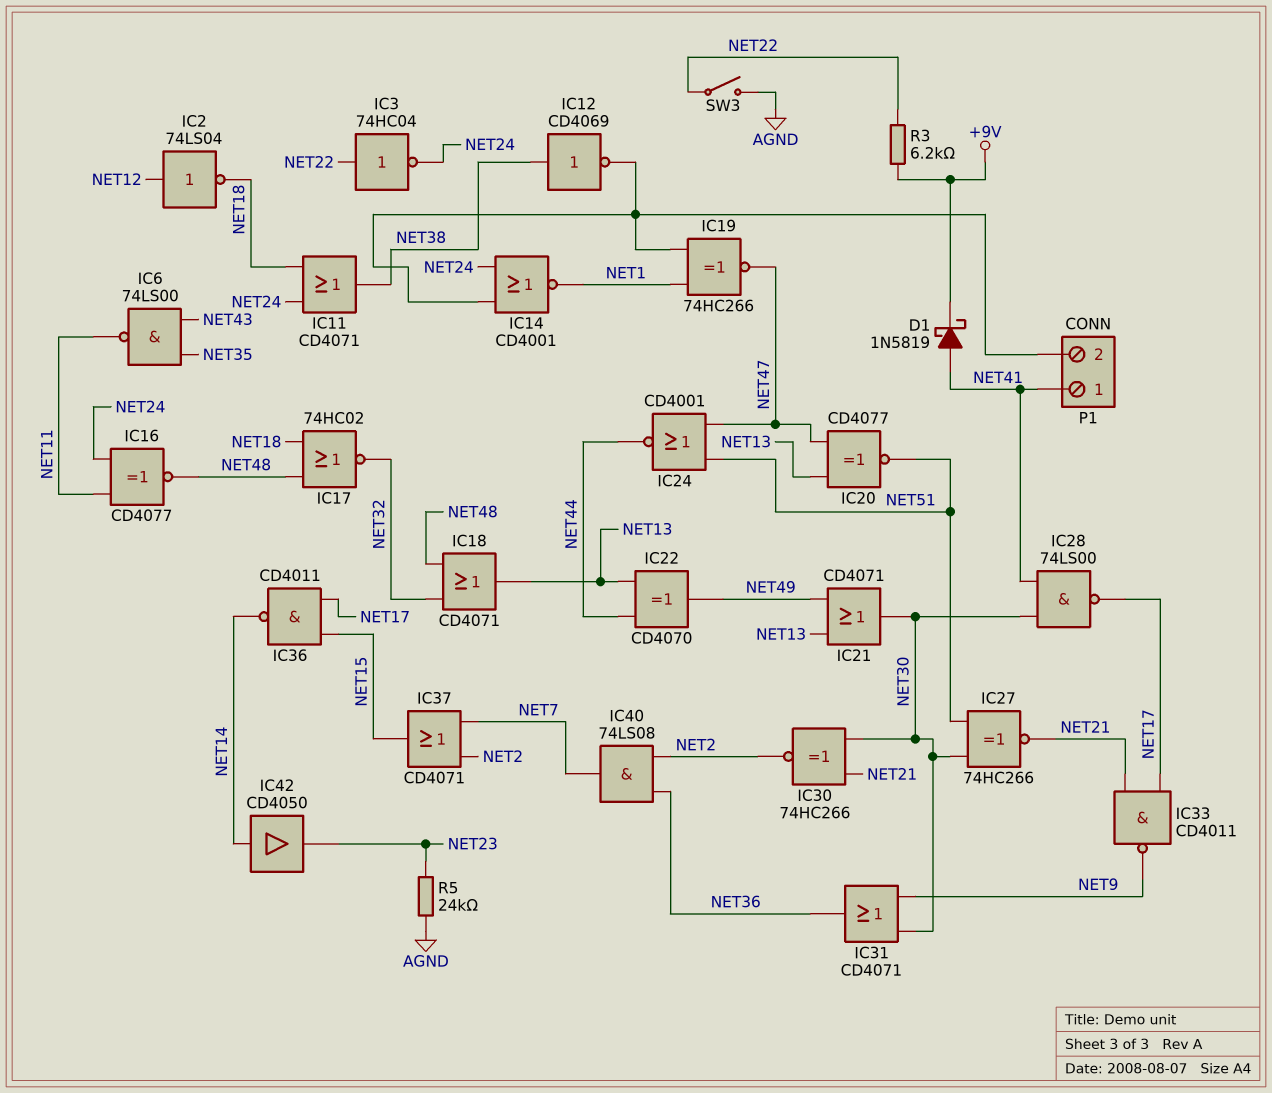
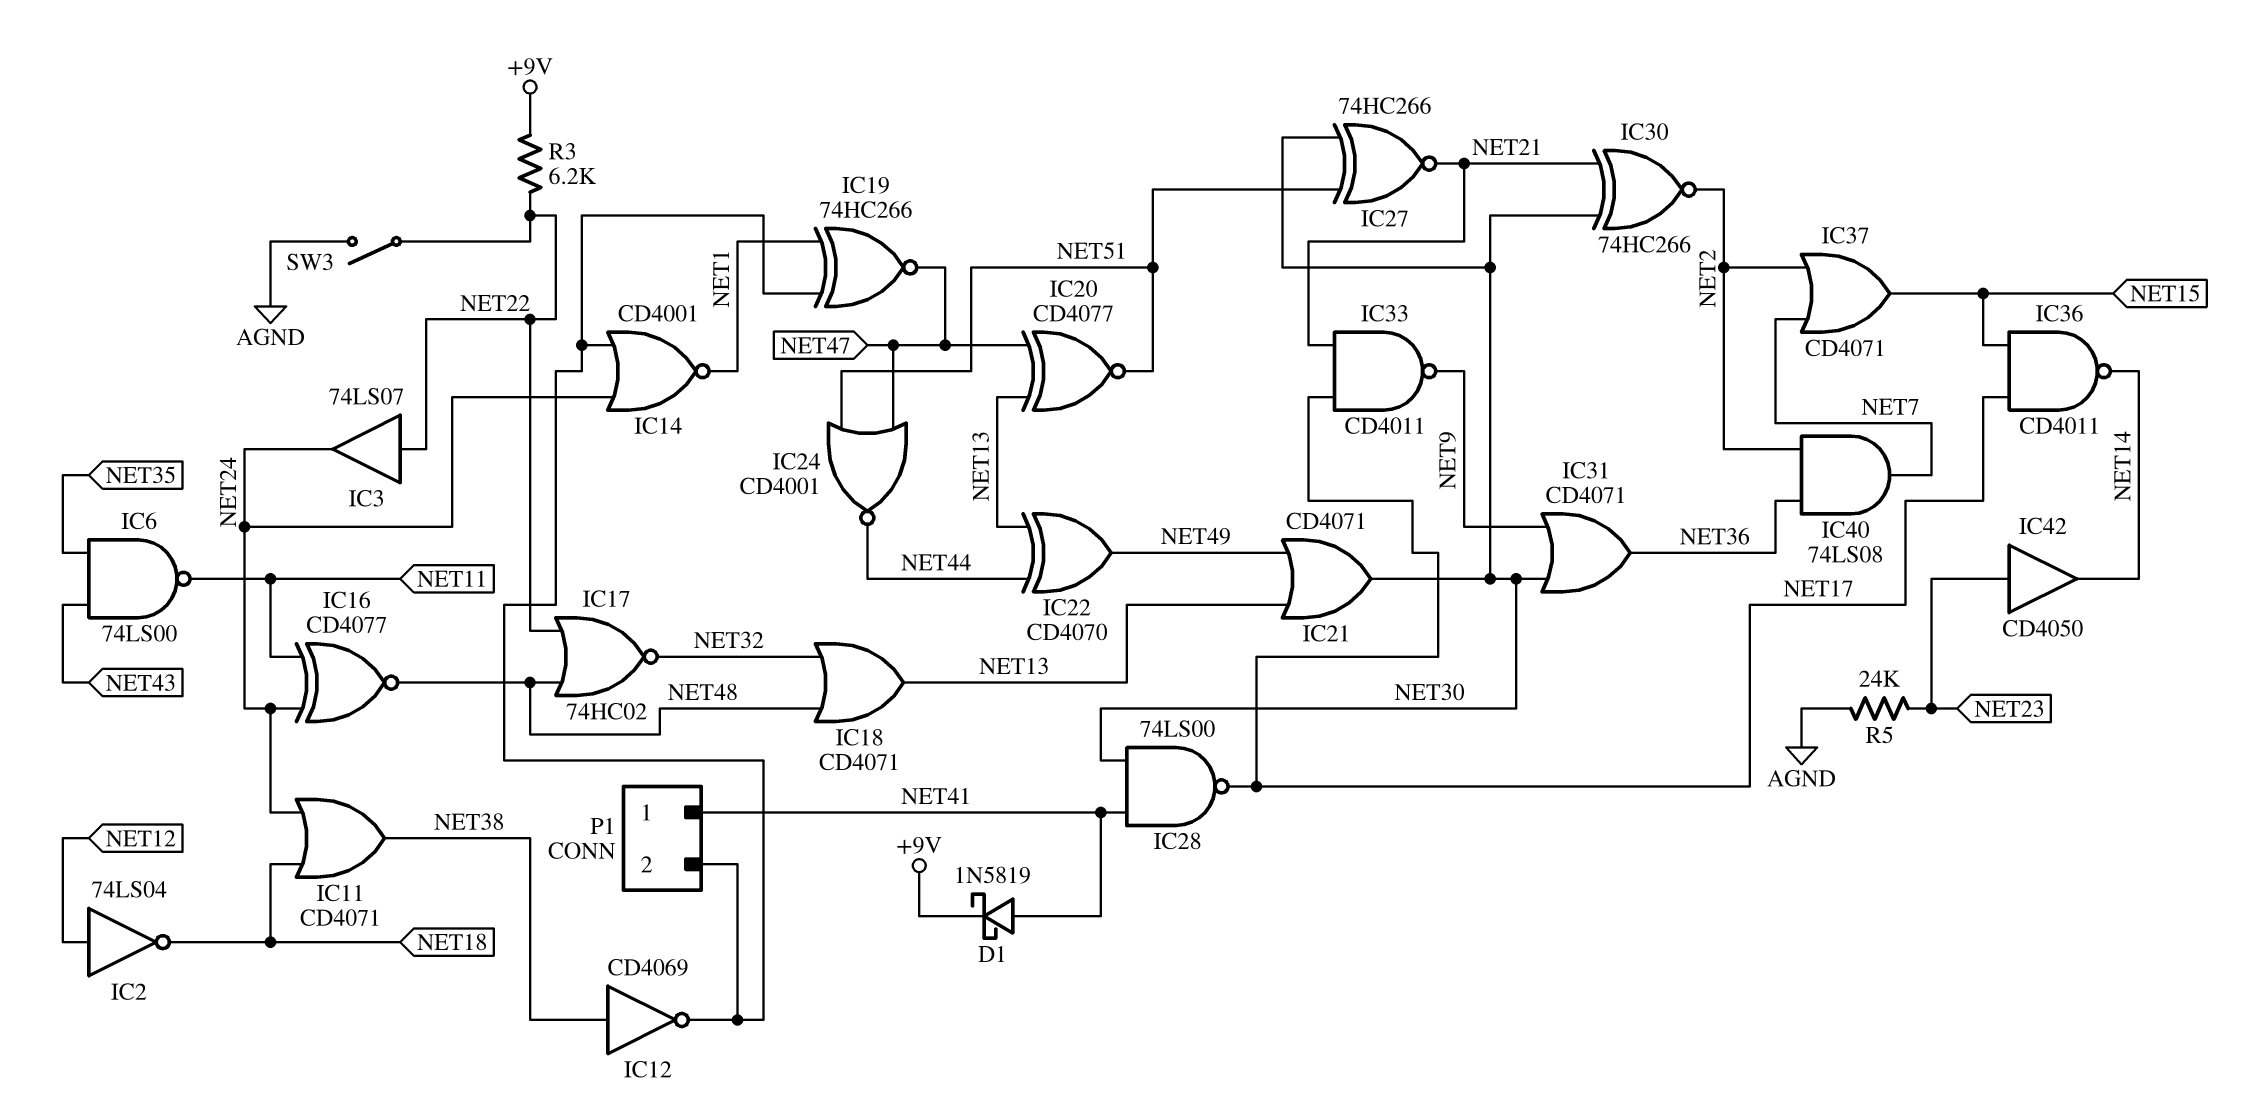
IC3: NOT 74HC04 (in NET22, out NET24) -> buffer 74LS07 (in NET22, out NET24)
IC17: NOR 74HC02 (in NET18, in NET48, out NET32) -> NOR 74HC02 (in NET22, in NET48, out NET32)
IC42: buffer CD4050 (in NET14, out NET23) -> buffer CD4050 (in NET23, out NET14)

